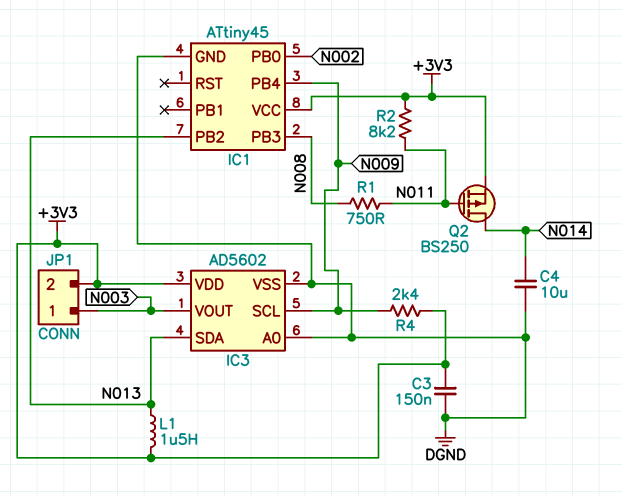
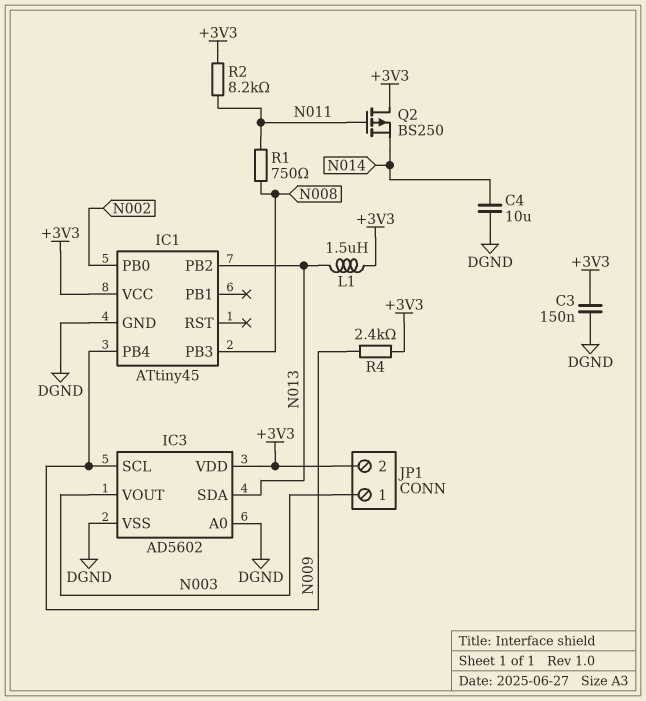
Q2: PMOS BS250 (G N011, D N014, S +3V3) -> PMOS BS250 (G N011, D +3V3, S N014)

